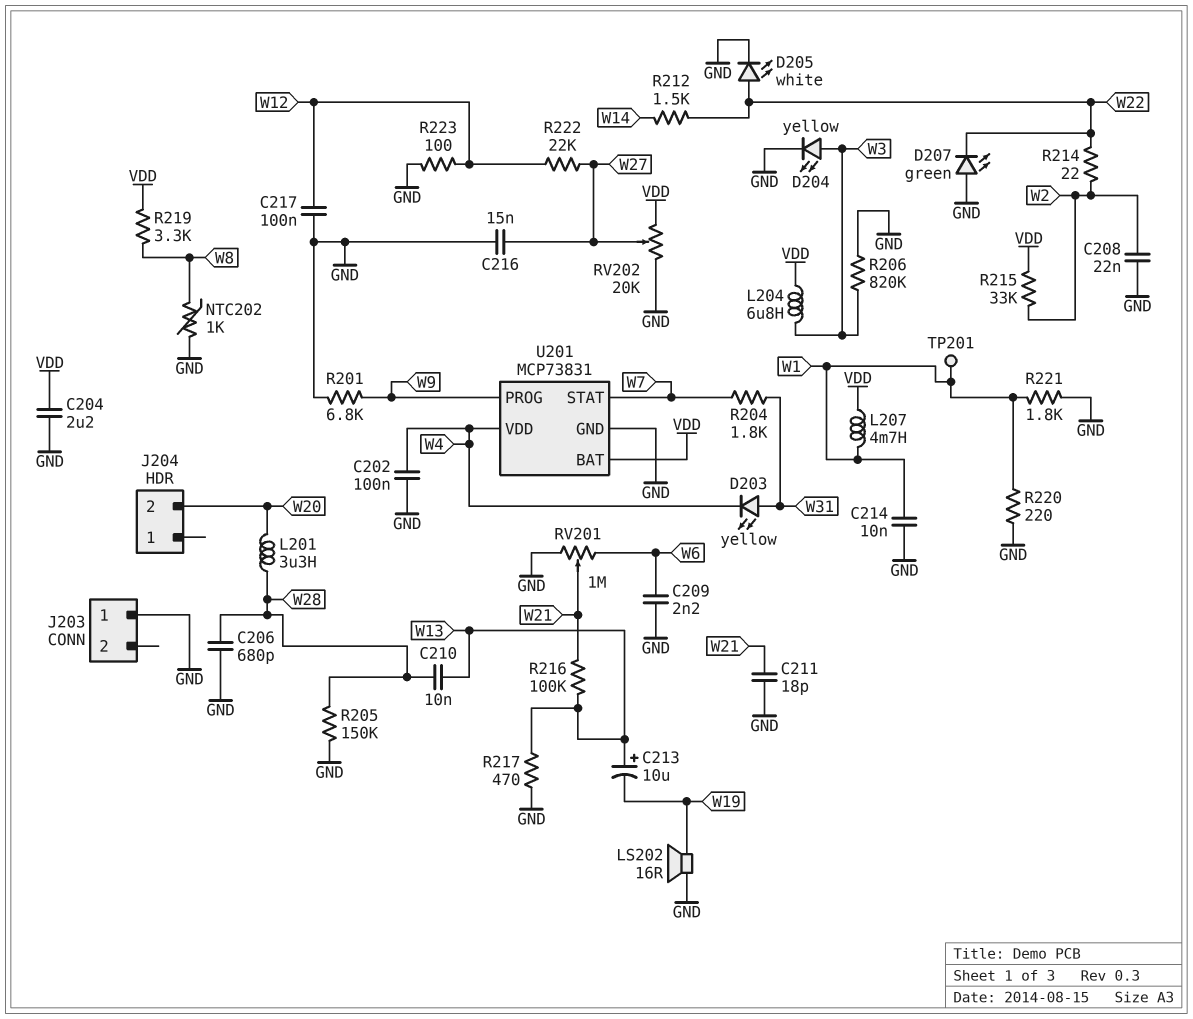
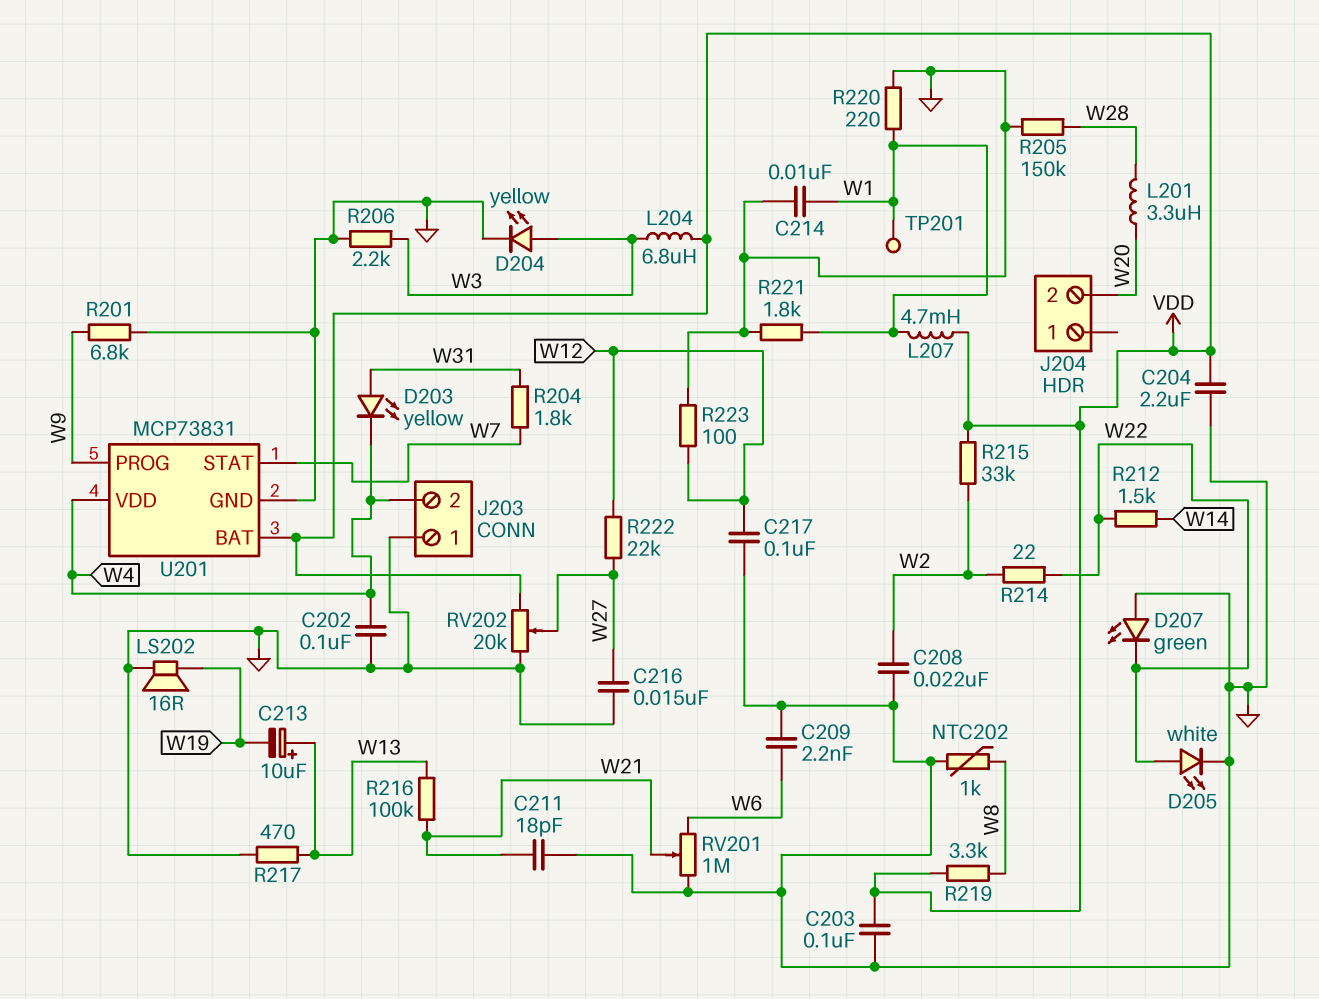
C203: none -> 100nF (GND, VDD)
C206: 680pF (GND, W28) -> none
C210: 10nF (W13, W28) -> none
J203 pin 2: none -> W4
R206: 820k (GND, W3) -> 2.2k (GND, W3)

